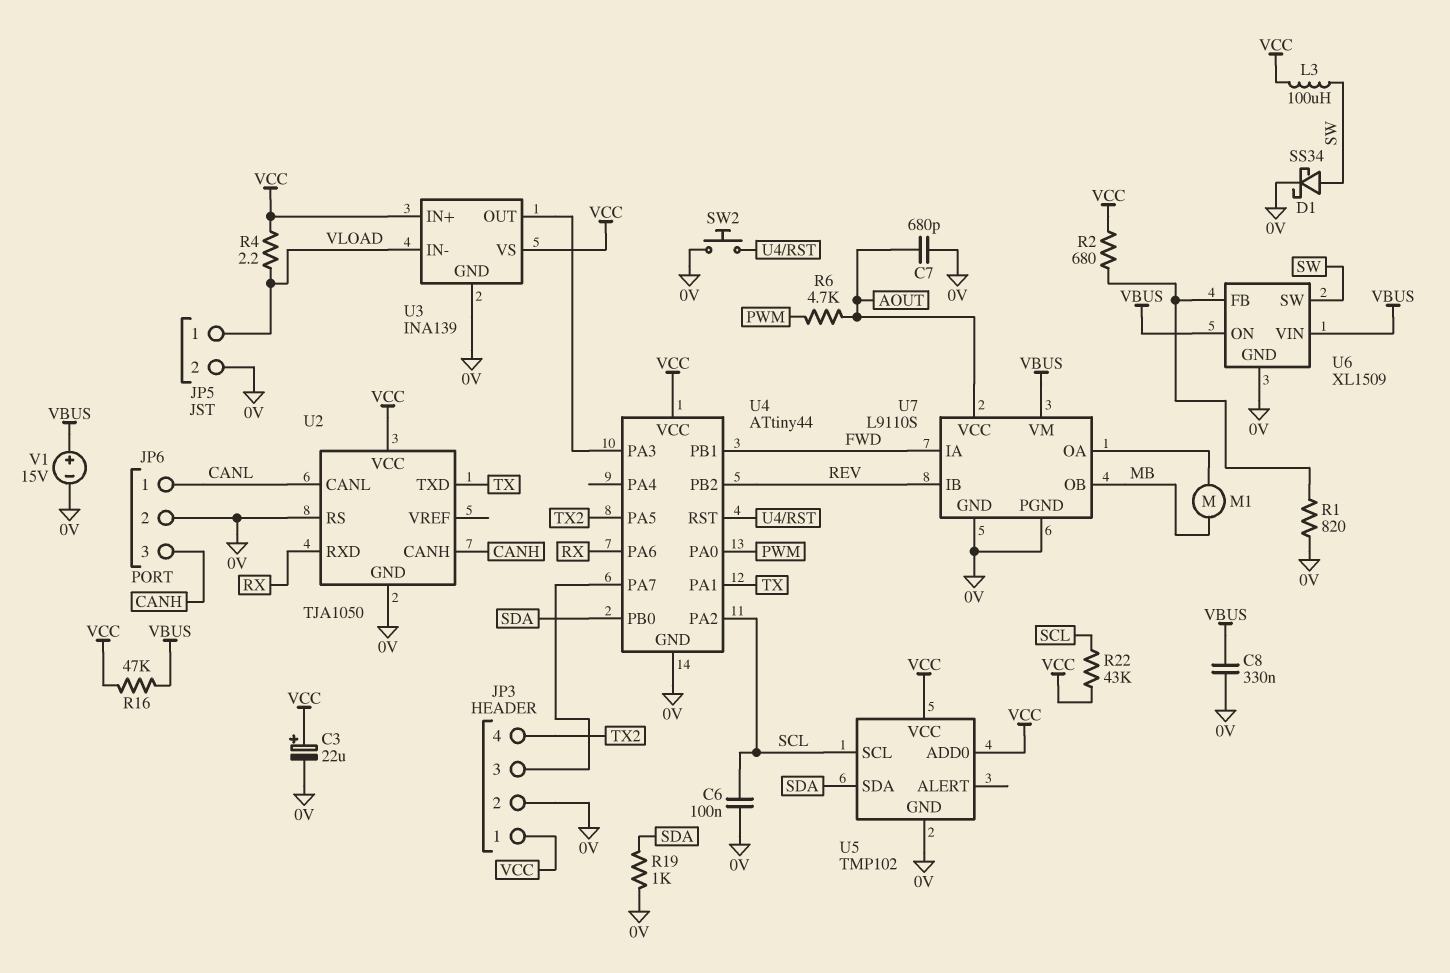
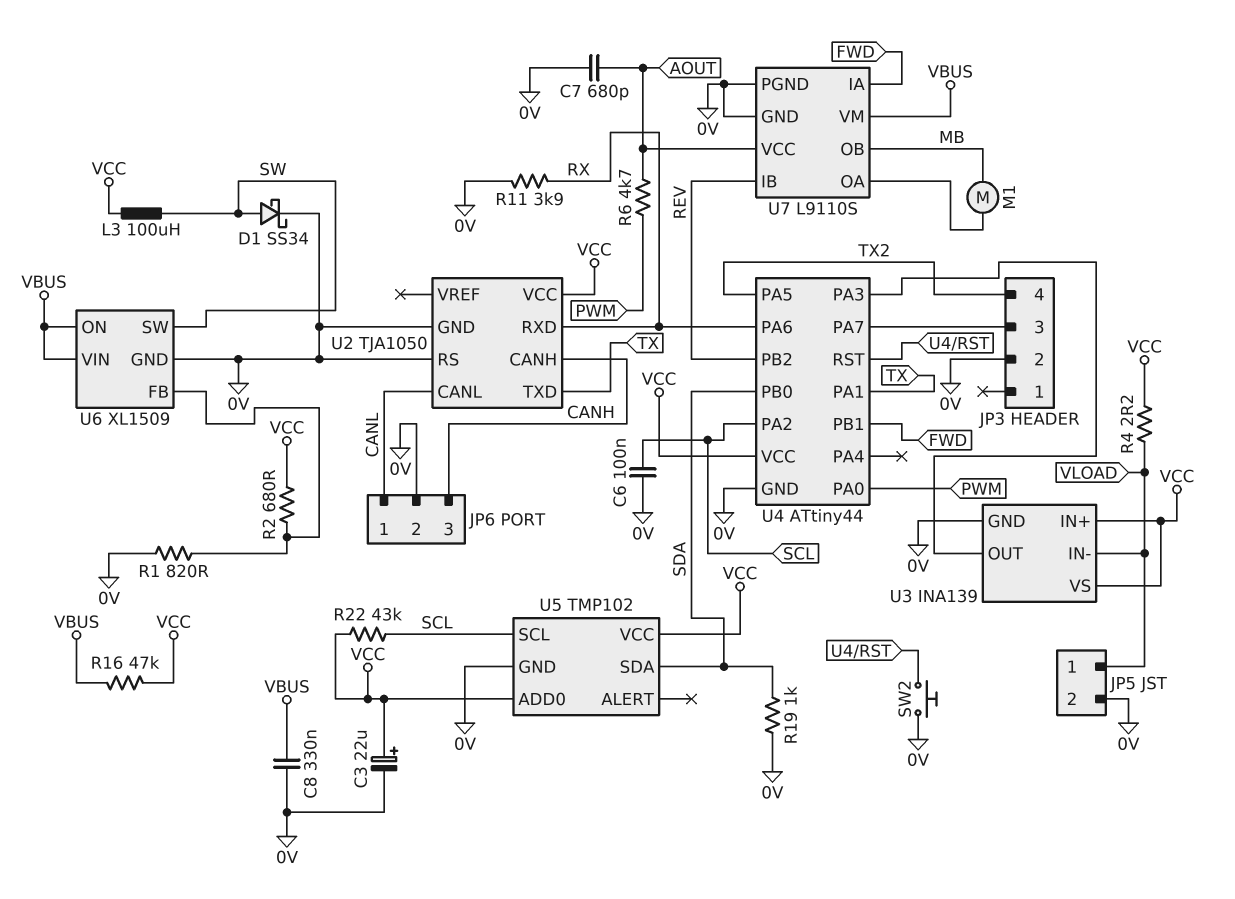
JP3 pin 1: VCC -> none
R11: none -> 3.9k (0V, RX)
V1: 15V (plus VBUS, minus 0V) -> none

